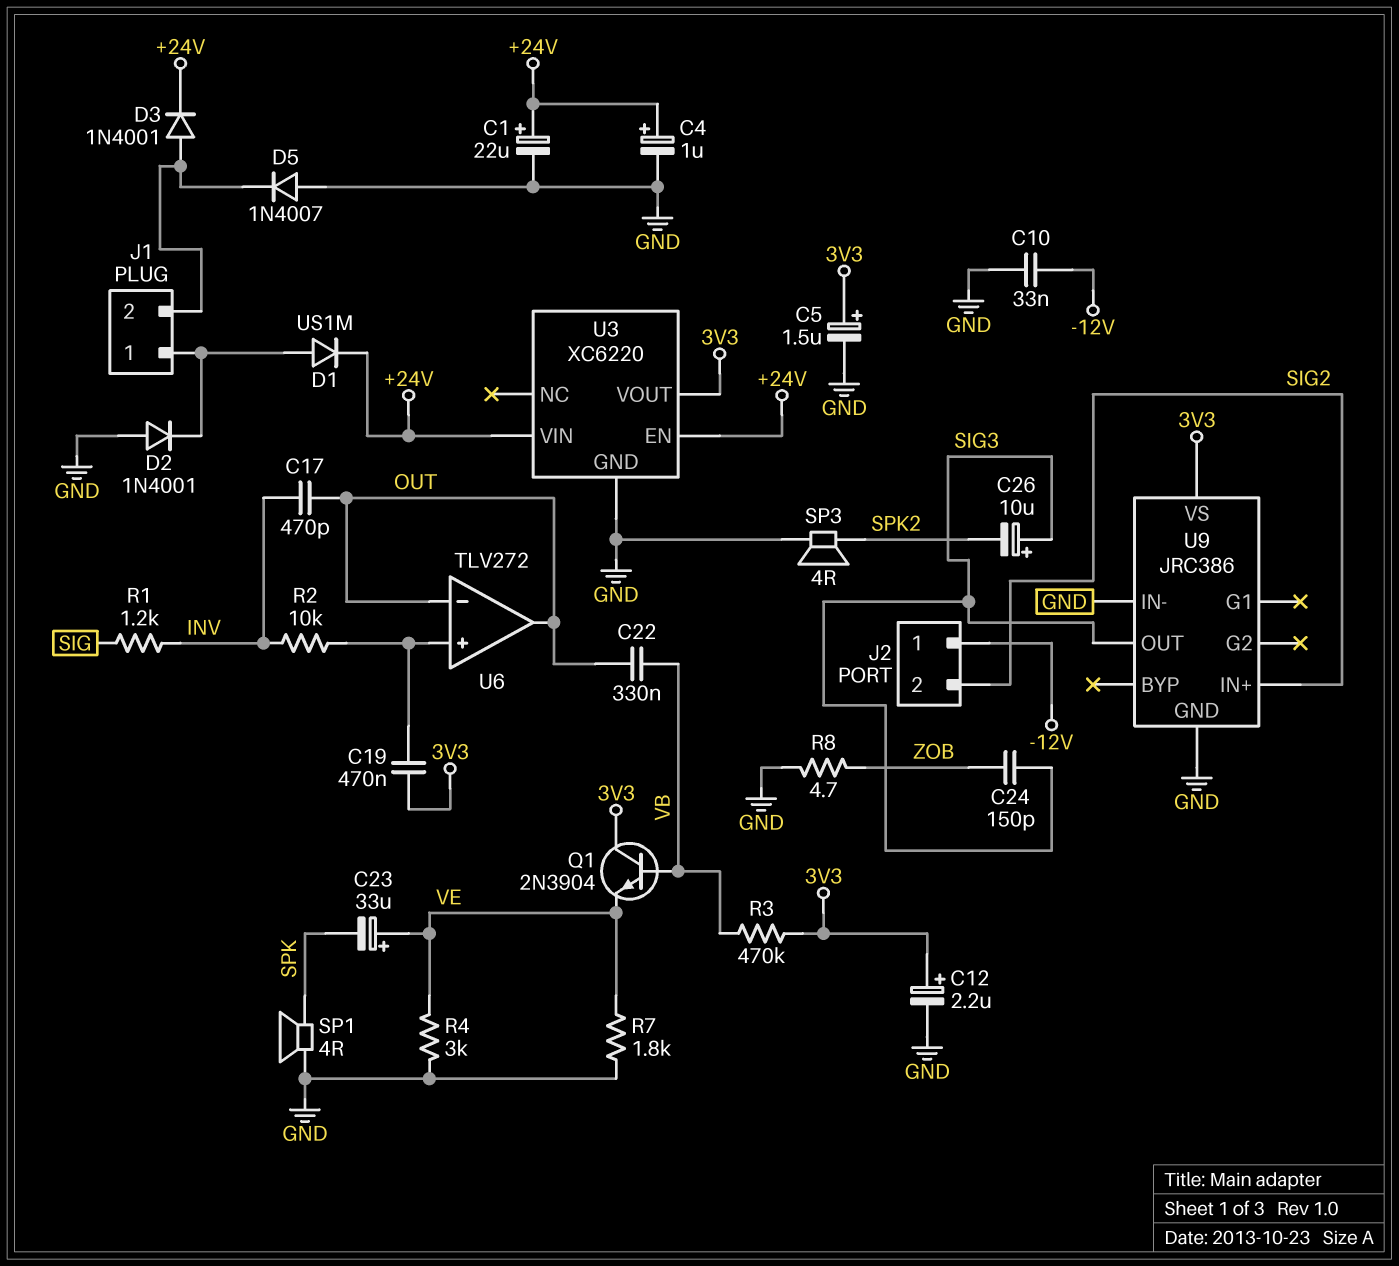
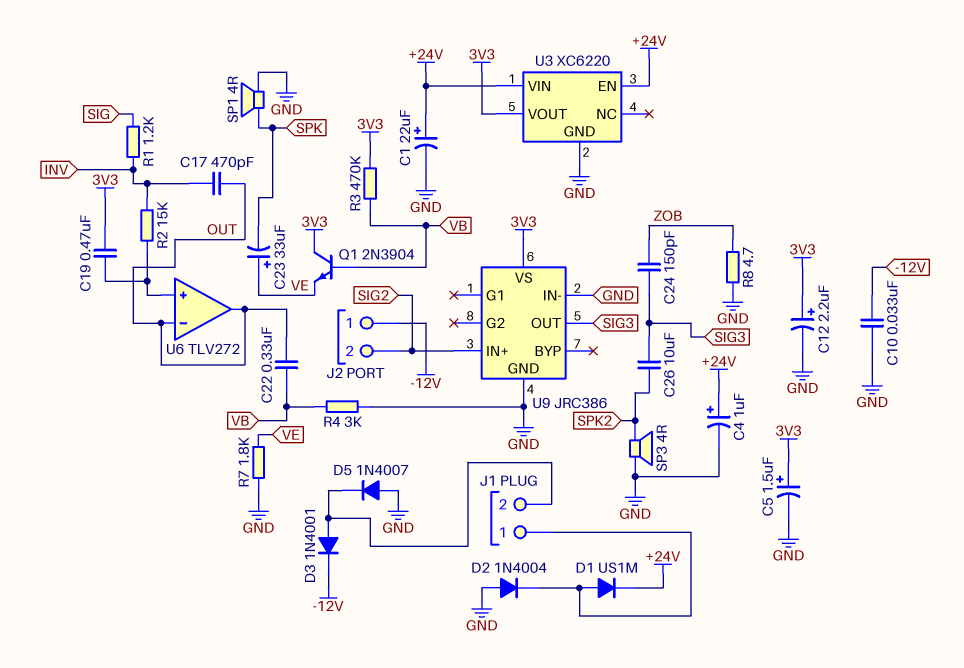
C26: 10uF (plus SIG3, minus SPK2) -> 10uF (SIG3, SPK2)
D2: diode 1N4001 (A GND, K J1/1) -> diode 1N4004 (A GND, K J1/1)
D3: diode 1N4001 (A J1/2, K +24V) -> diode 1N4001 (A J1/2, K -12V)
R2: 10k (INV, U6/in+) -> 15k (INV, U6/in+)
R4: 3k (GND, VE) -> 3k (GND, VB)

